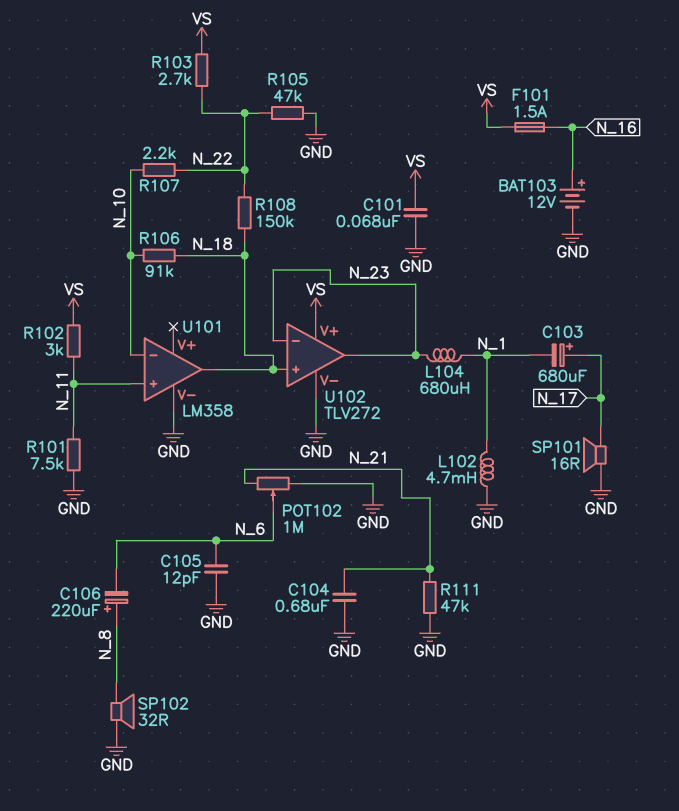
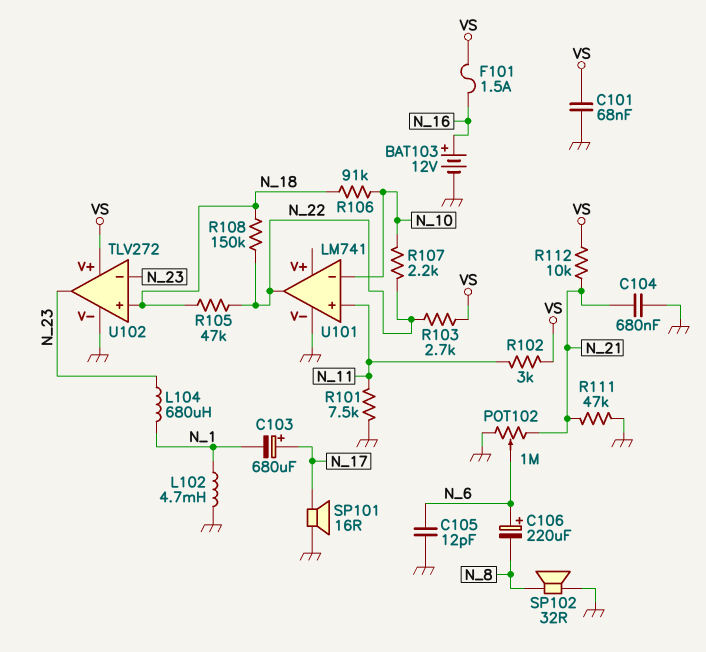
C106: 220uF (plus N_8, minus N_6) -> 220uF (plus N_6, minus N_8)
R105: 47k (GND, N_22) -> 47k (N_18, N_22)
R112: none -> 10k (N_21, VS)
U101: LM358 -> LM741
U101 pin out: N_18 -> N_22

